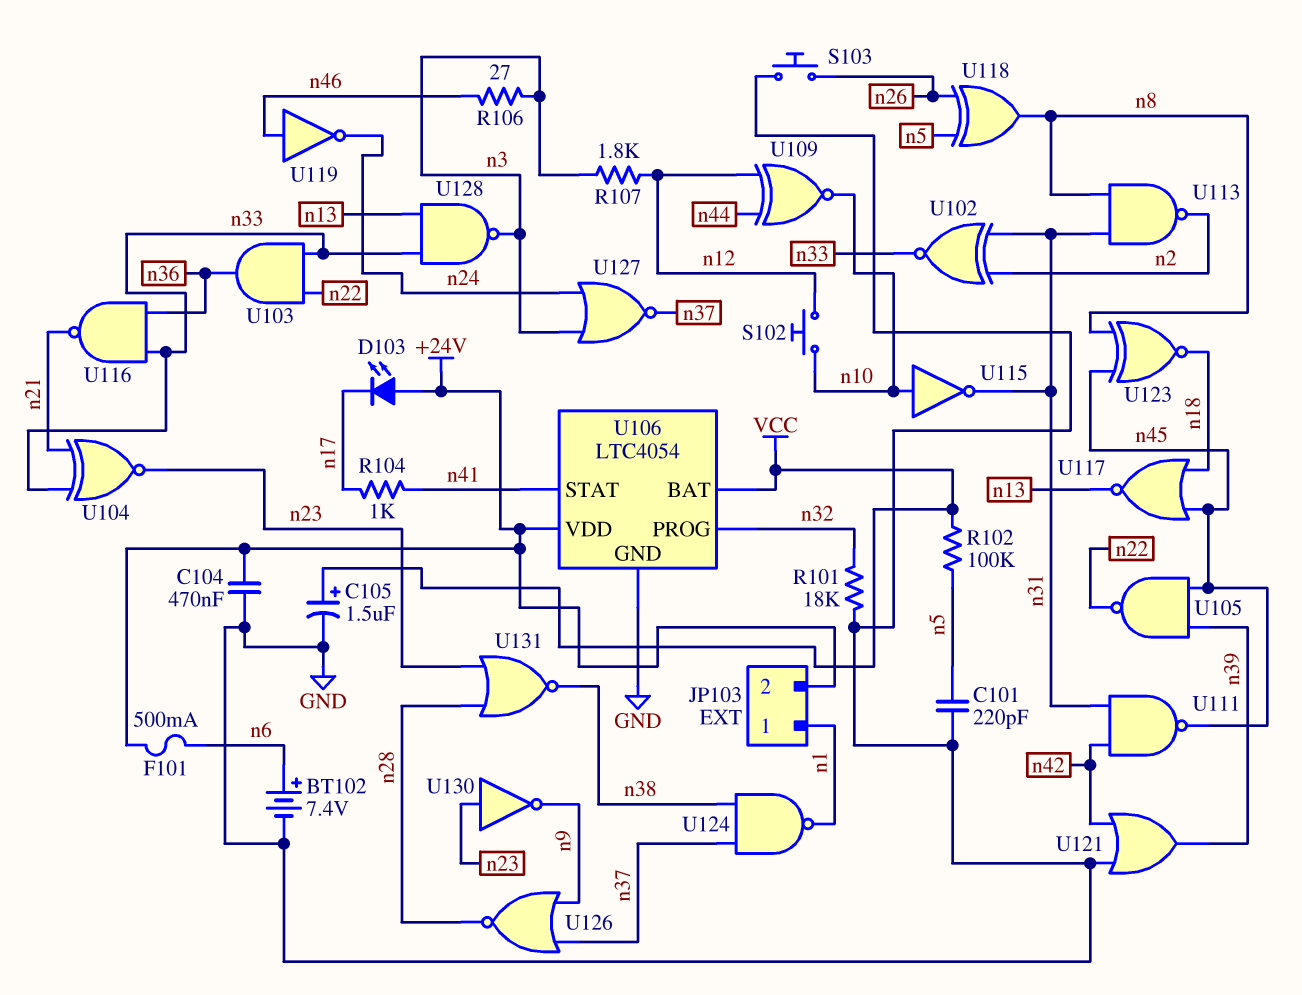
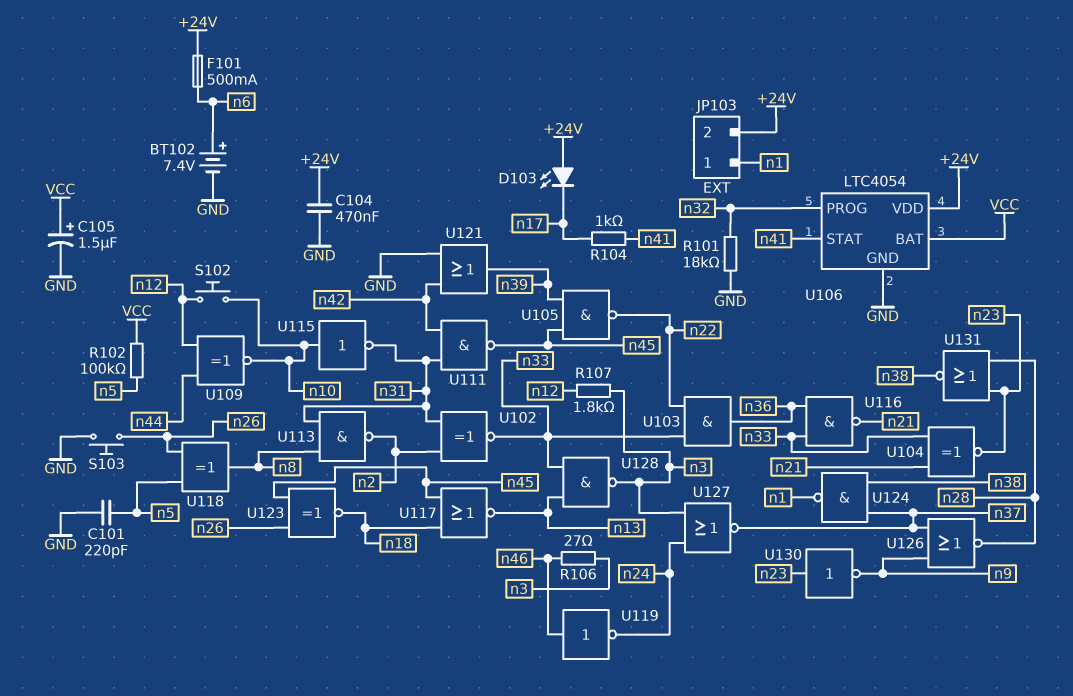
U123: XNOR (in n8, in n45, out n18) -> XNOR (in n26, in n45, out n18)

